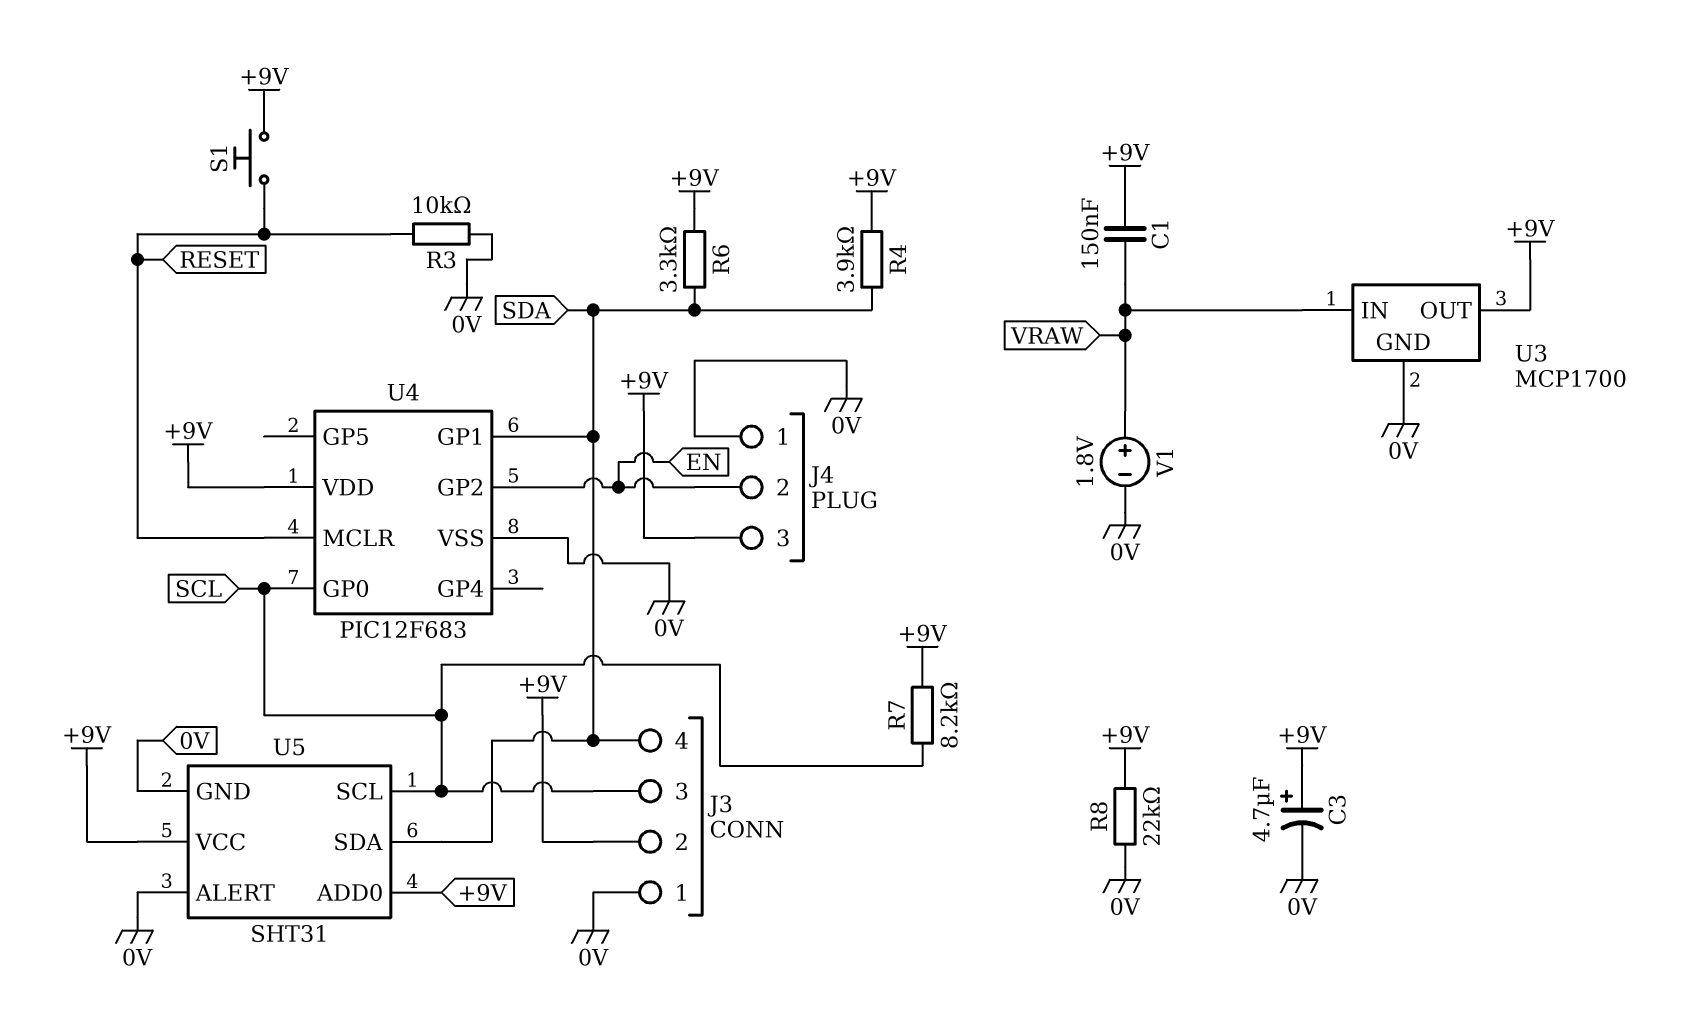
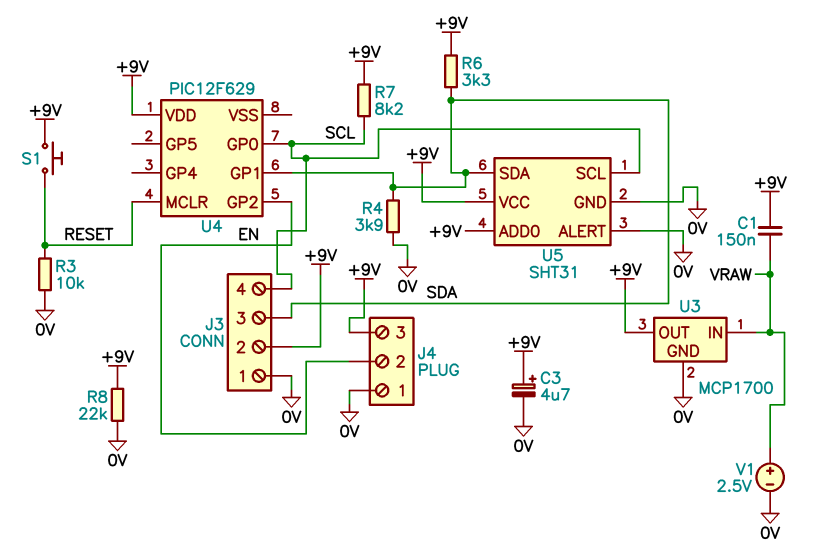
J3 pin 3: SCL -> SDA
J3 pin 4: SDA -> SCL
R4: 3.9k (+9V, SDA) -> 3.9k (0V, SDA)
U4: PIC12F683 -> PIC12F629
U4 pin VSS: 0V -> none
V1: 1.8V (plus VRAW, minus 0V) -> 2.5V (plus VRAW, minus 0V)

